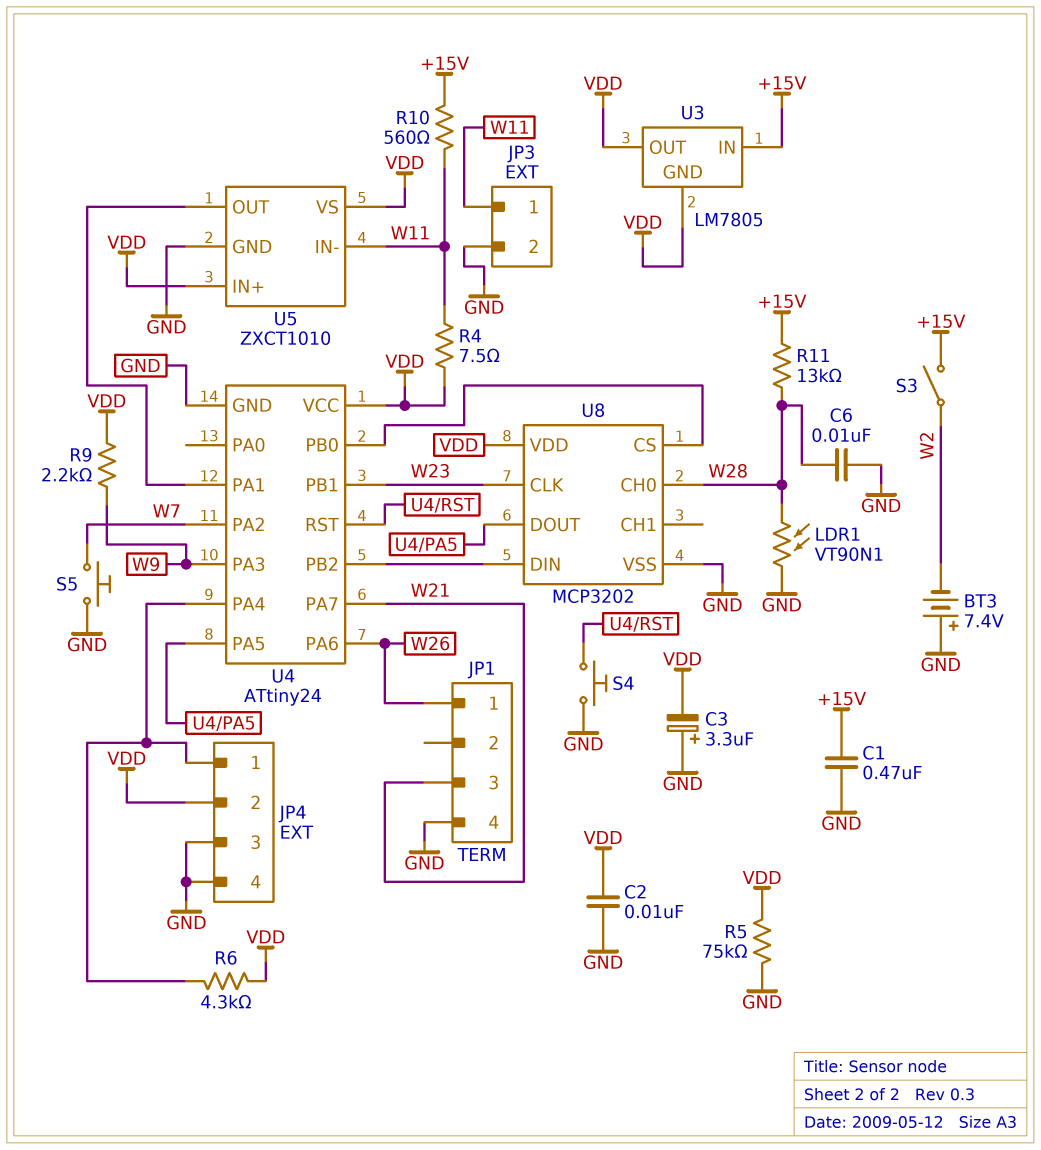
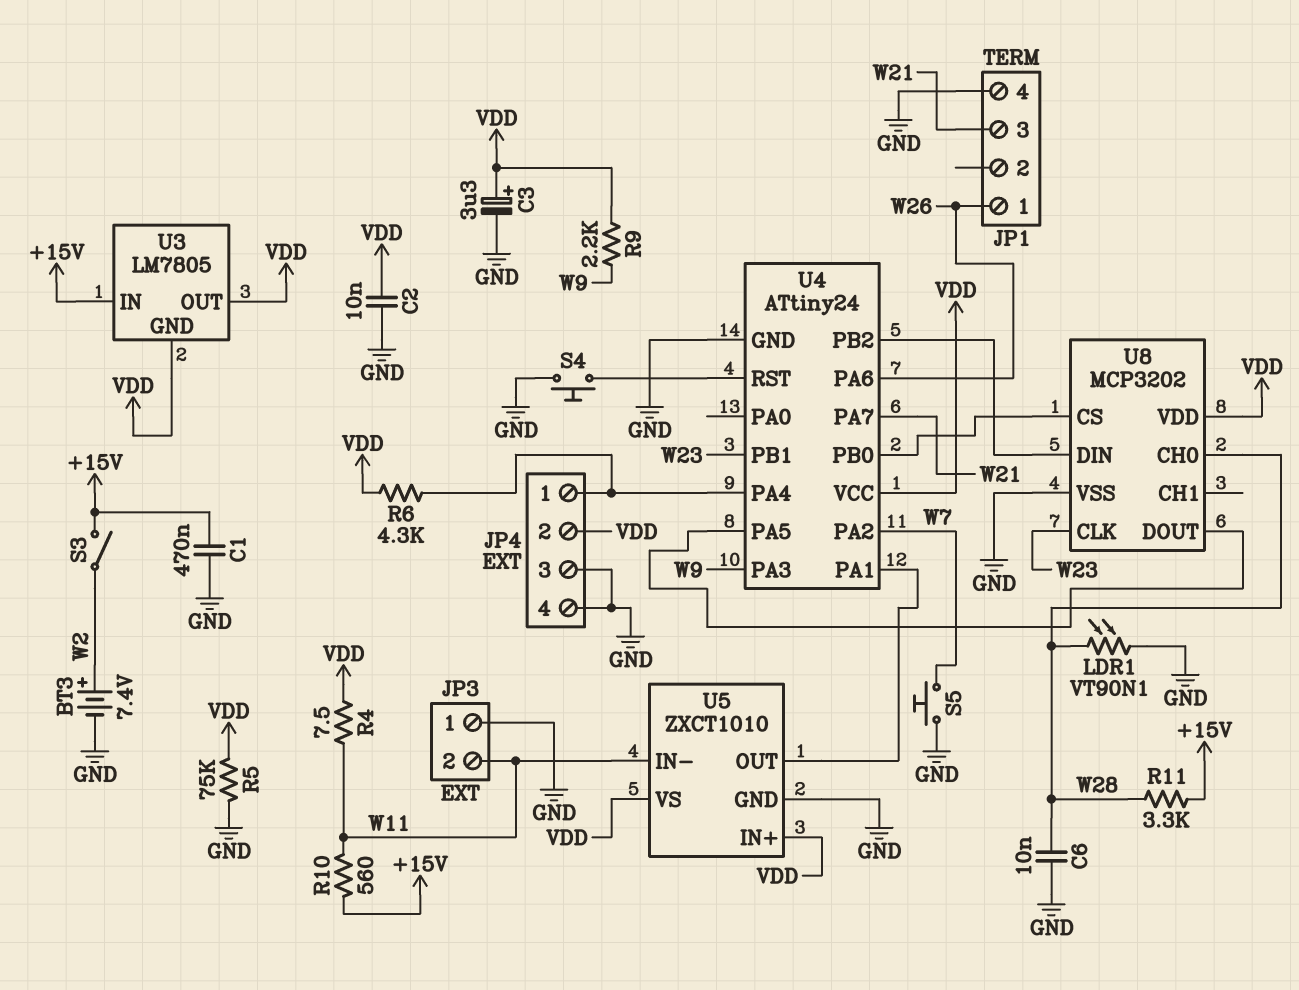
BT3: 7.4V (plus GND, minus W2) -> 7.4V (plus W2, minus GND)
C3: 3.3uF (plus GND, minus VDD) -> 3.3uF (plus VDD, minus GND)
JP3 pin 1: W11 -> GND
JP3 pin 2: GND -> W11
R11: 13k (+15V, W28) -> 3.3k (+15V, W28)

